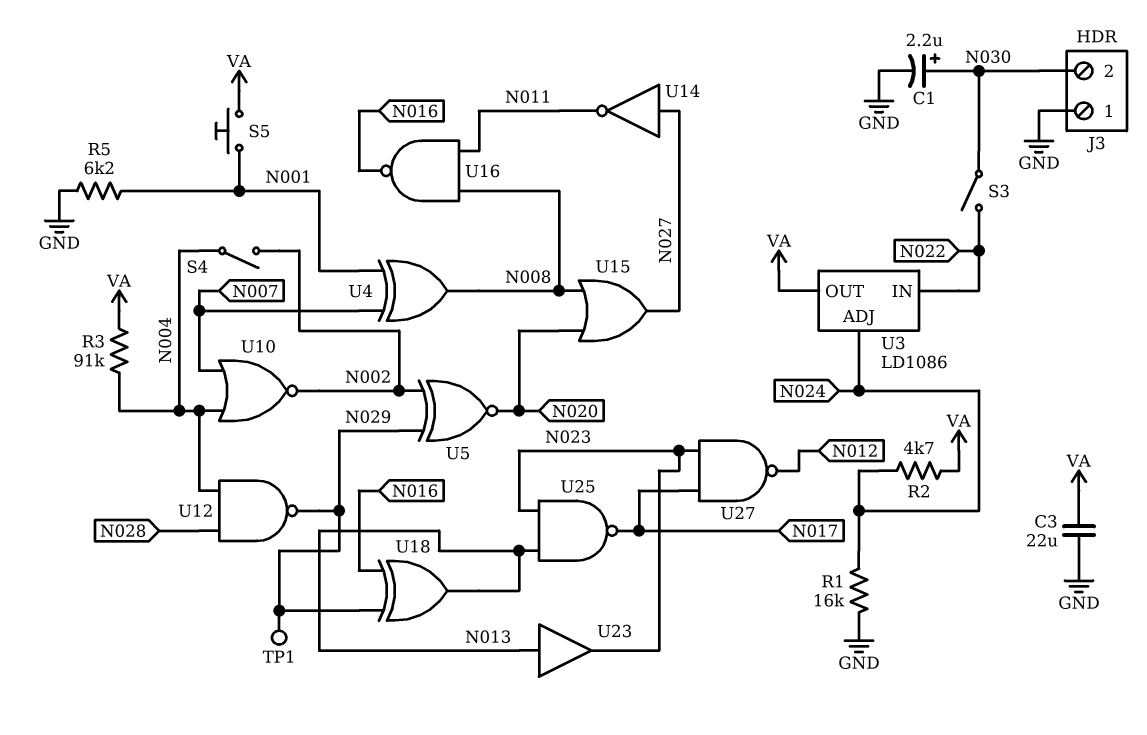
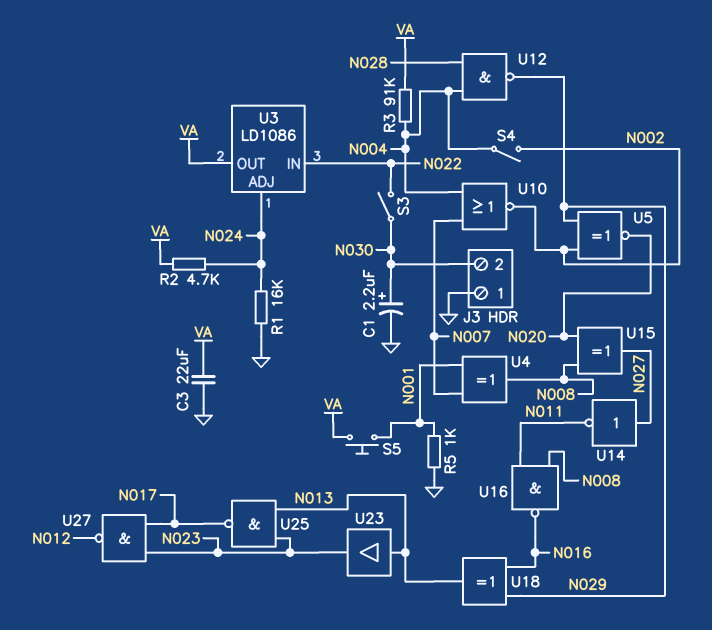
R5: 6.2k (GND, N001) -> 1k (GND, N001)
TP1: test point (N029) -> none
U15: OR (in N008, in N020, out N027) -> XOR (in N008, in N020, out N027)

